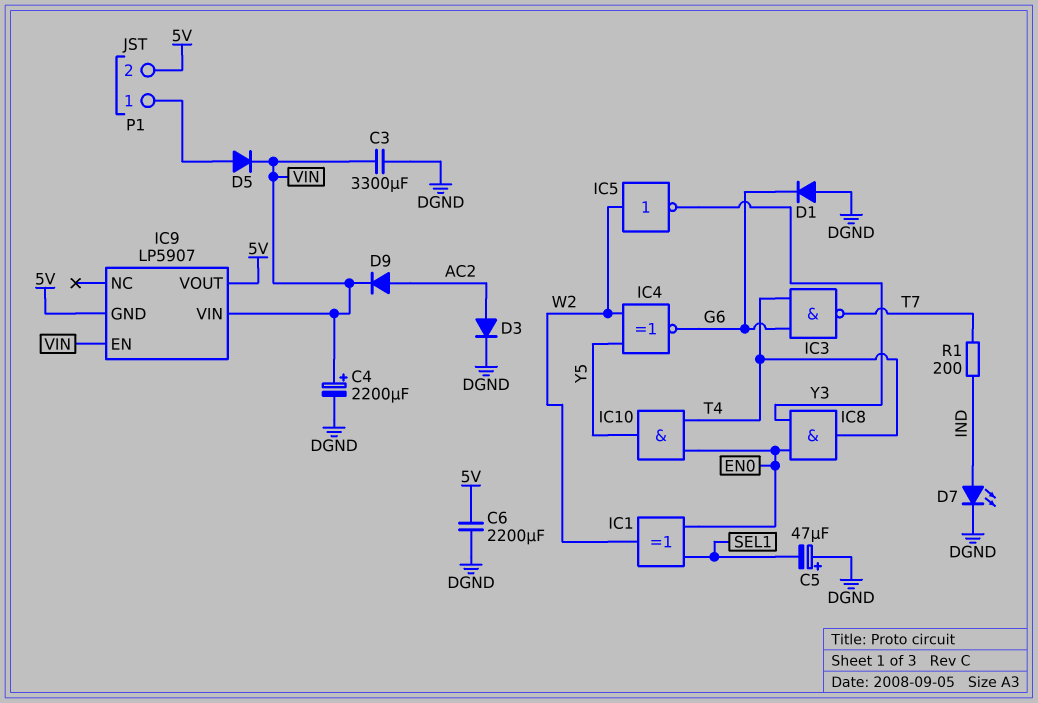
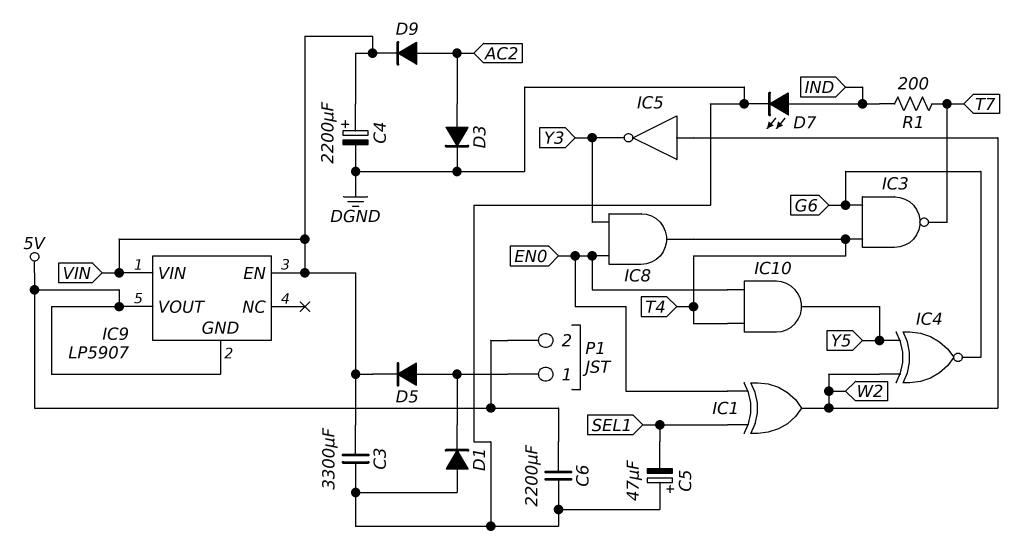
D1: diode (A DGND, K G6) -> diode (A DGND, K P1/1)

